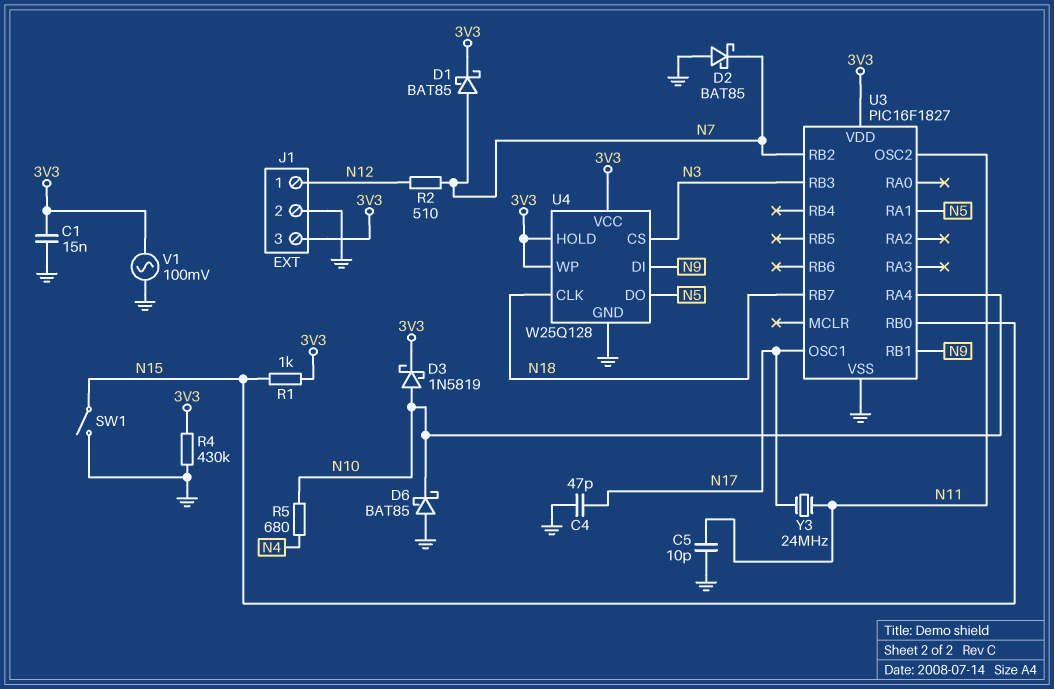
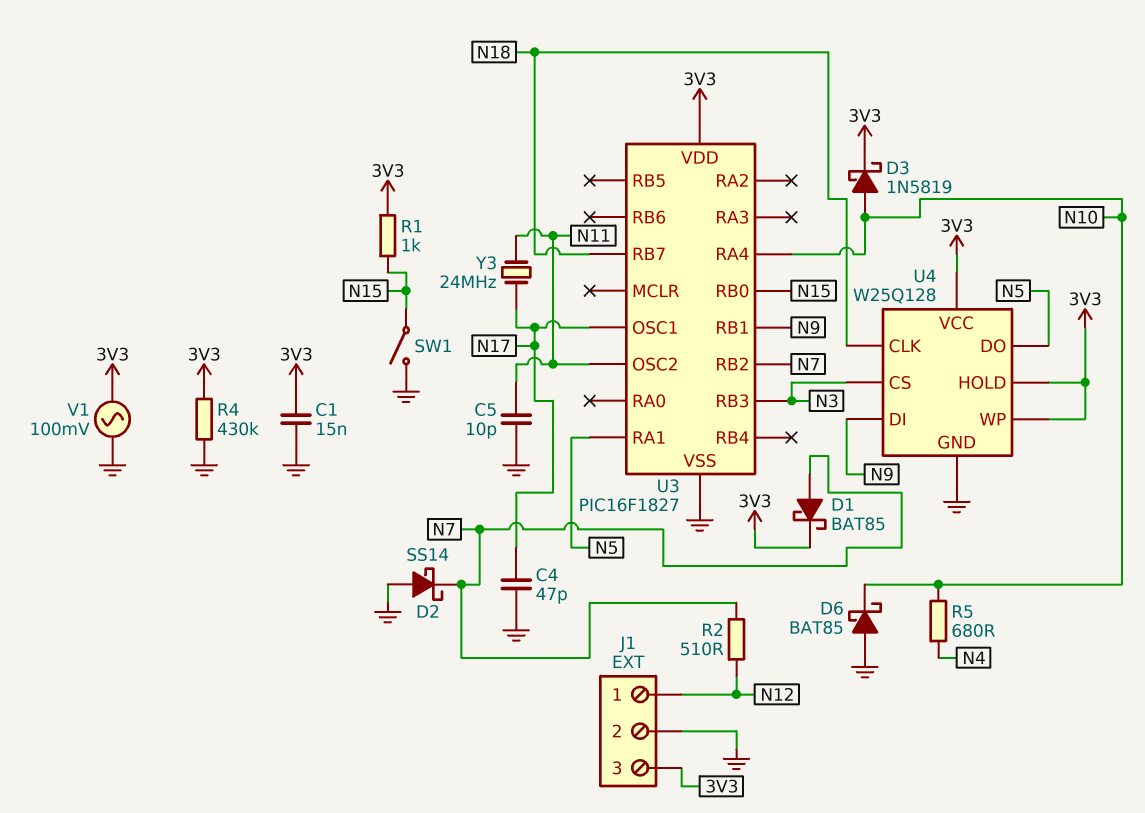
D2: schottky BAT85 (A GND, K N7) -> schottky SS14 (A GND, K N7)

